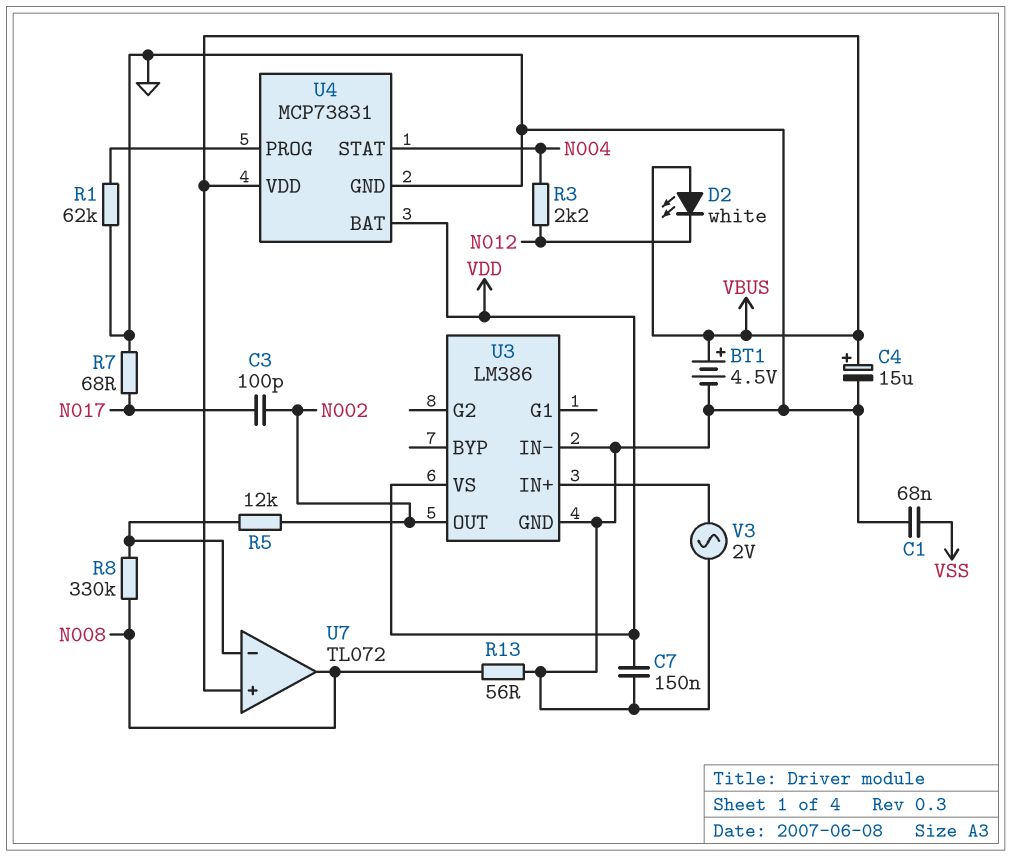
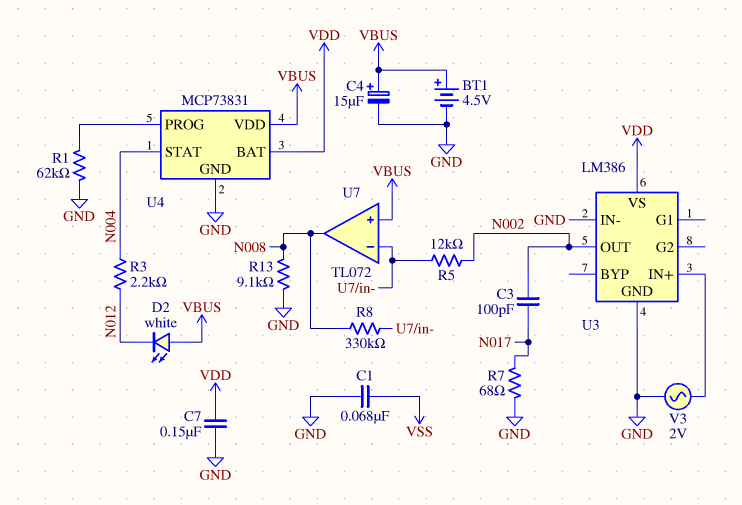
R13: 56 (GND, N008) -> 9.1k (GND, N008)

